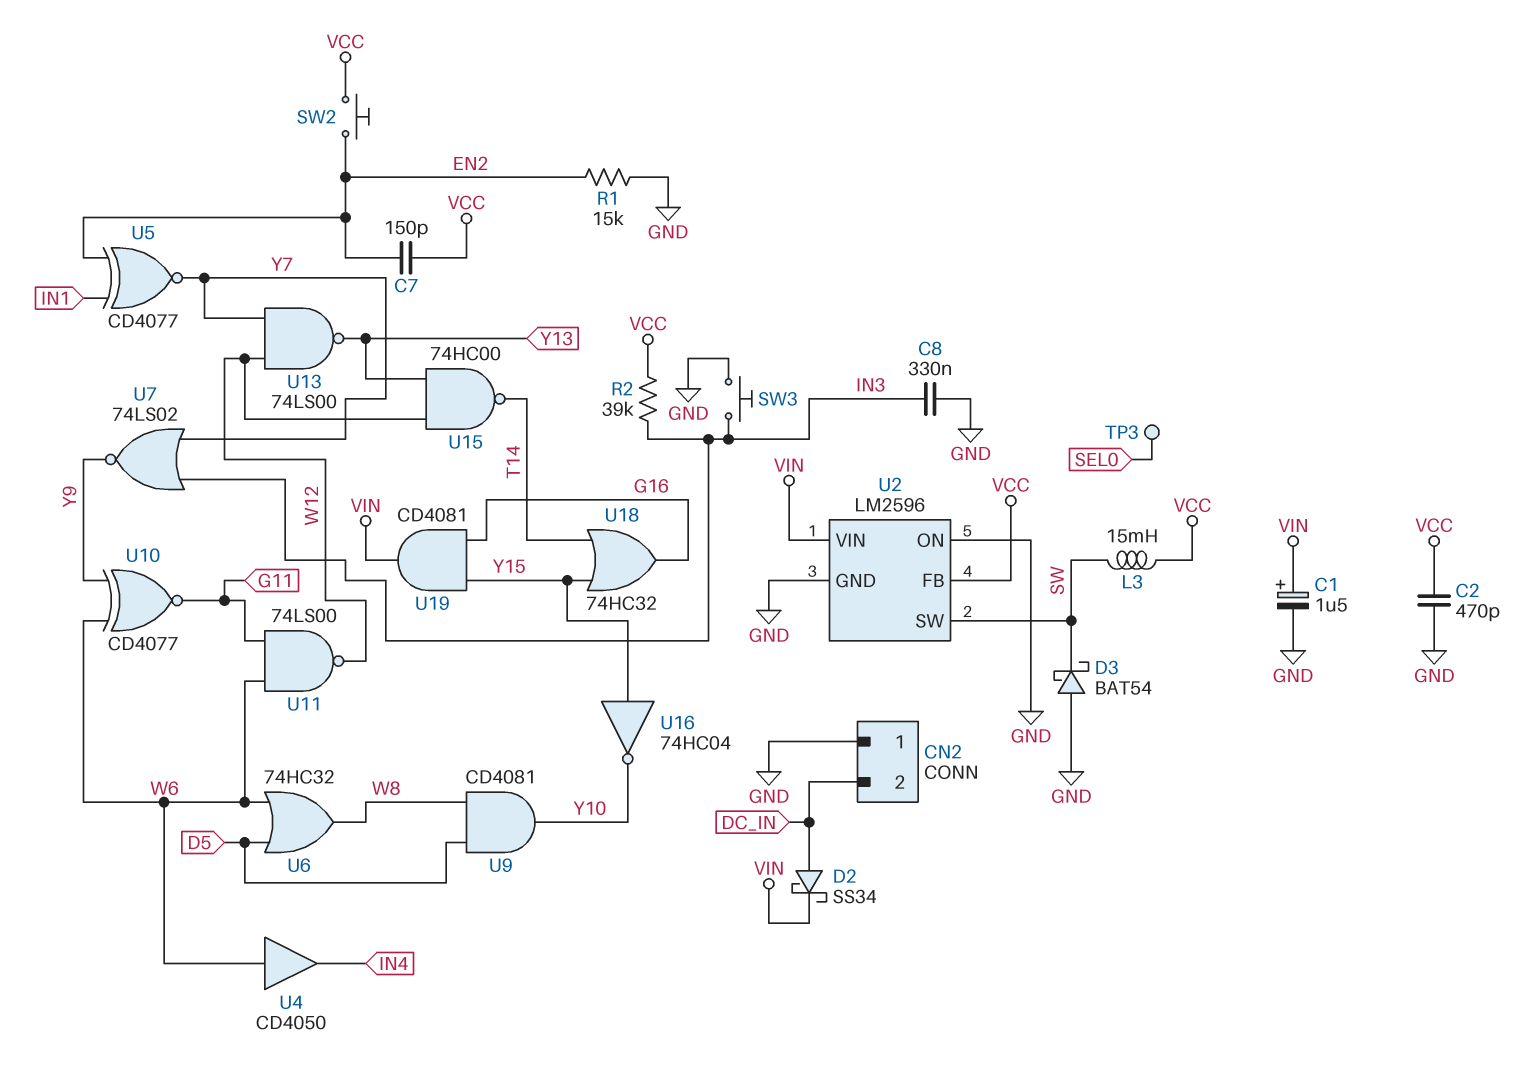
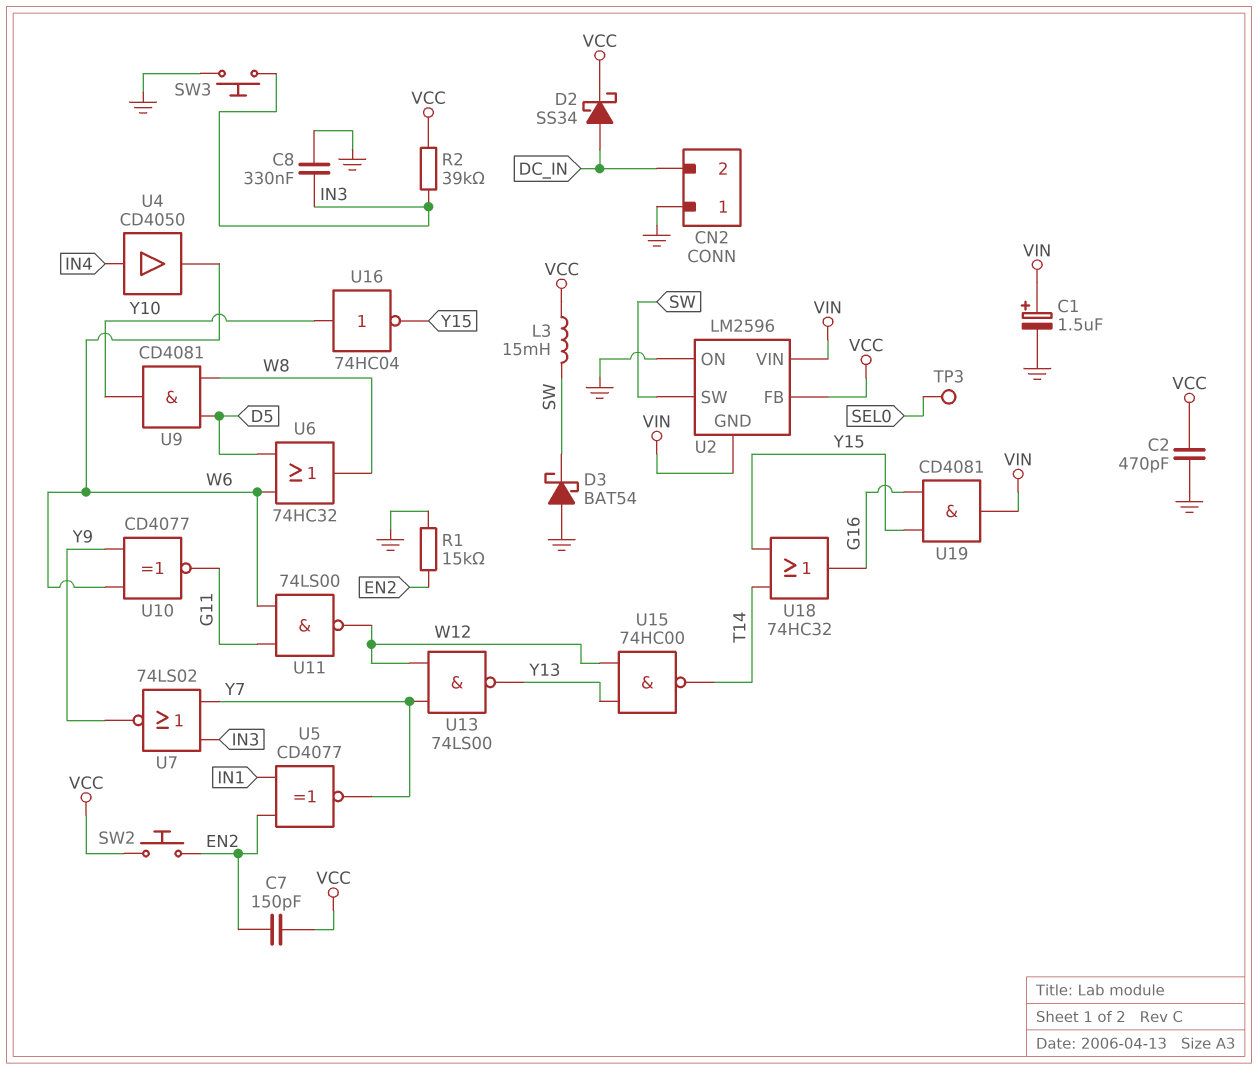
D2: schottky SS34 (A DC_IN, K VIN) -> schottky SS34 (A DC_IN, K VCC)
U2 pin GND: GND -> VIN
U4: buffer CD4050 (in W6, out IN4) -> buffer CD4050 (in IN4, out W6)
U16: NOT 74HC04 (in Y15, out Y10) -> NOT 74HC04 (in Y10, out Y15)

